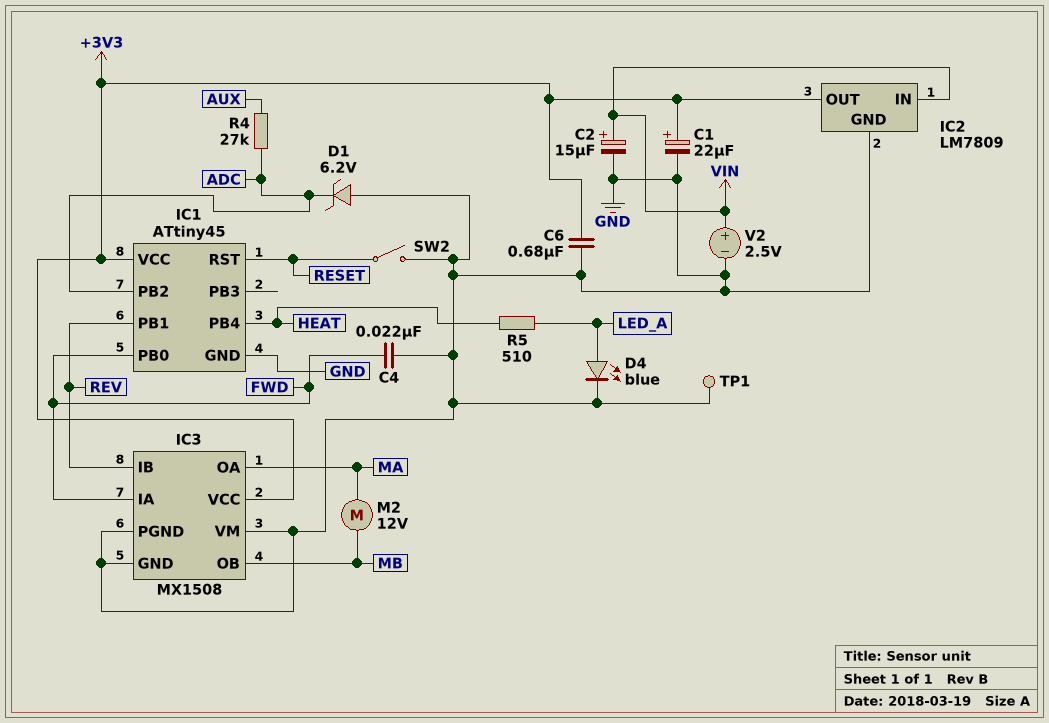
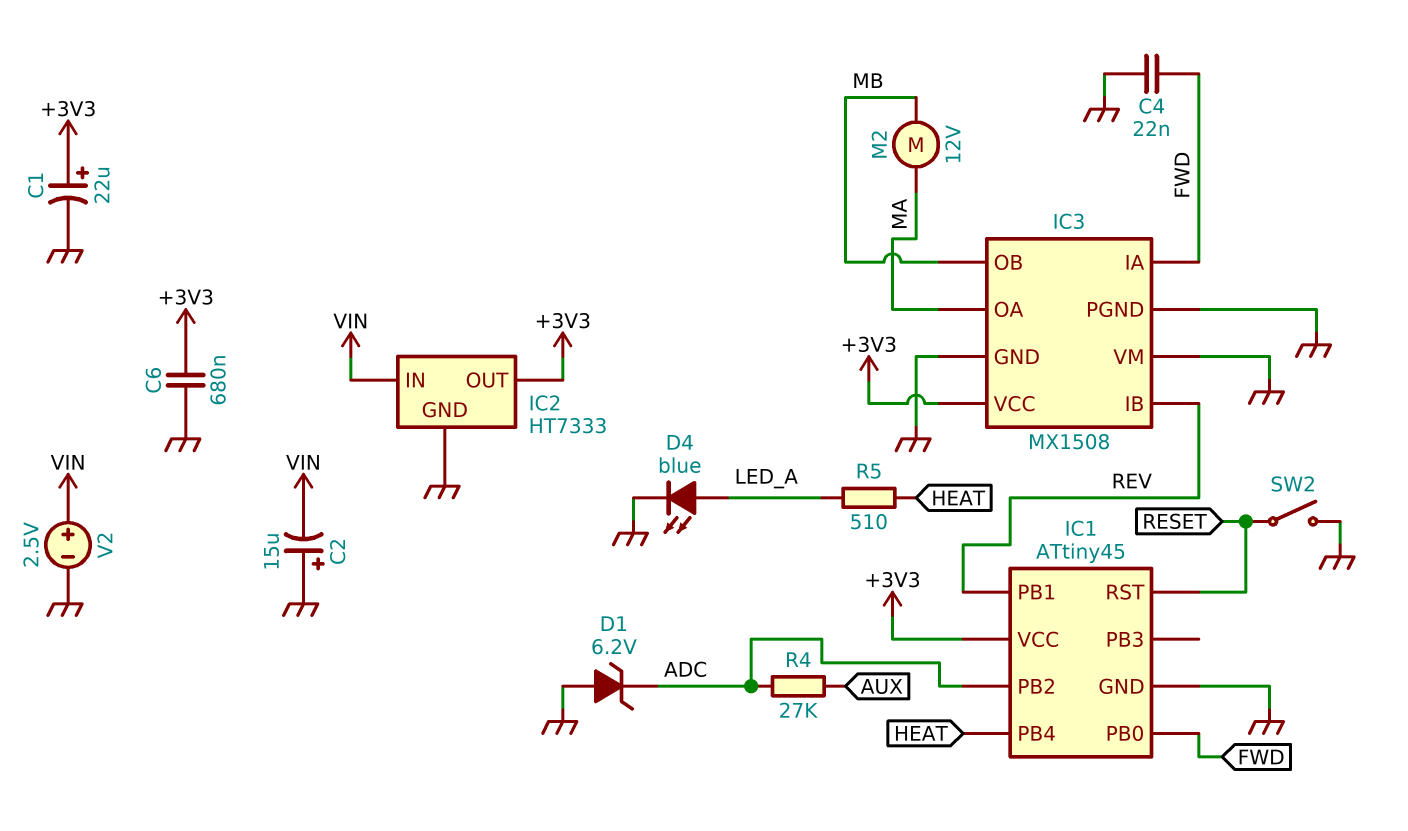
C2: 15uF (plus VIN, minus GND) -> 15uF (plus GND, minus VIN)
IC2: LM7809 -> HT7333
TP1: test point (GND) -> none

